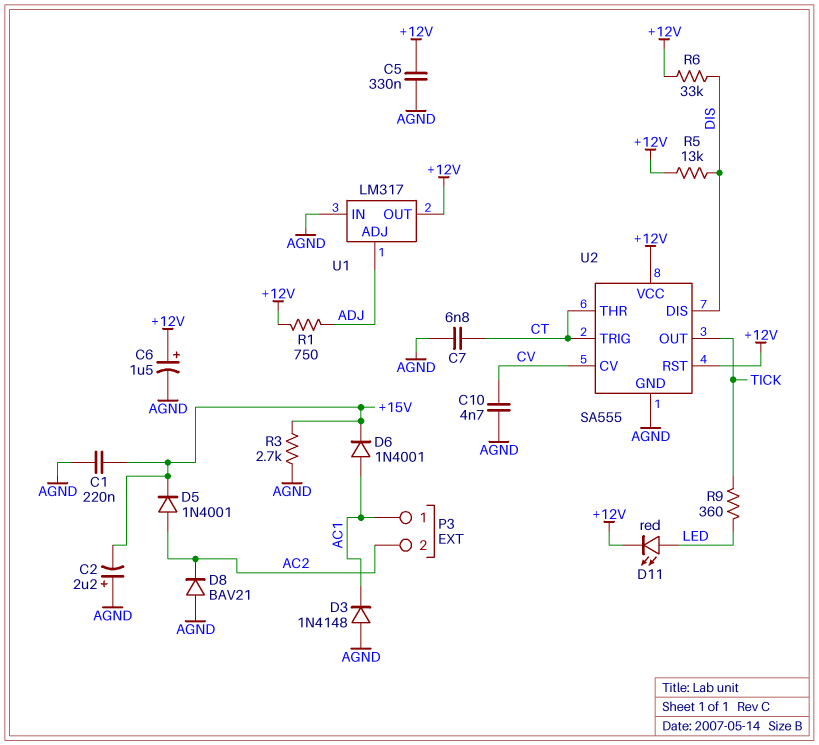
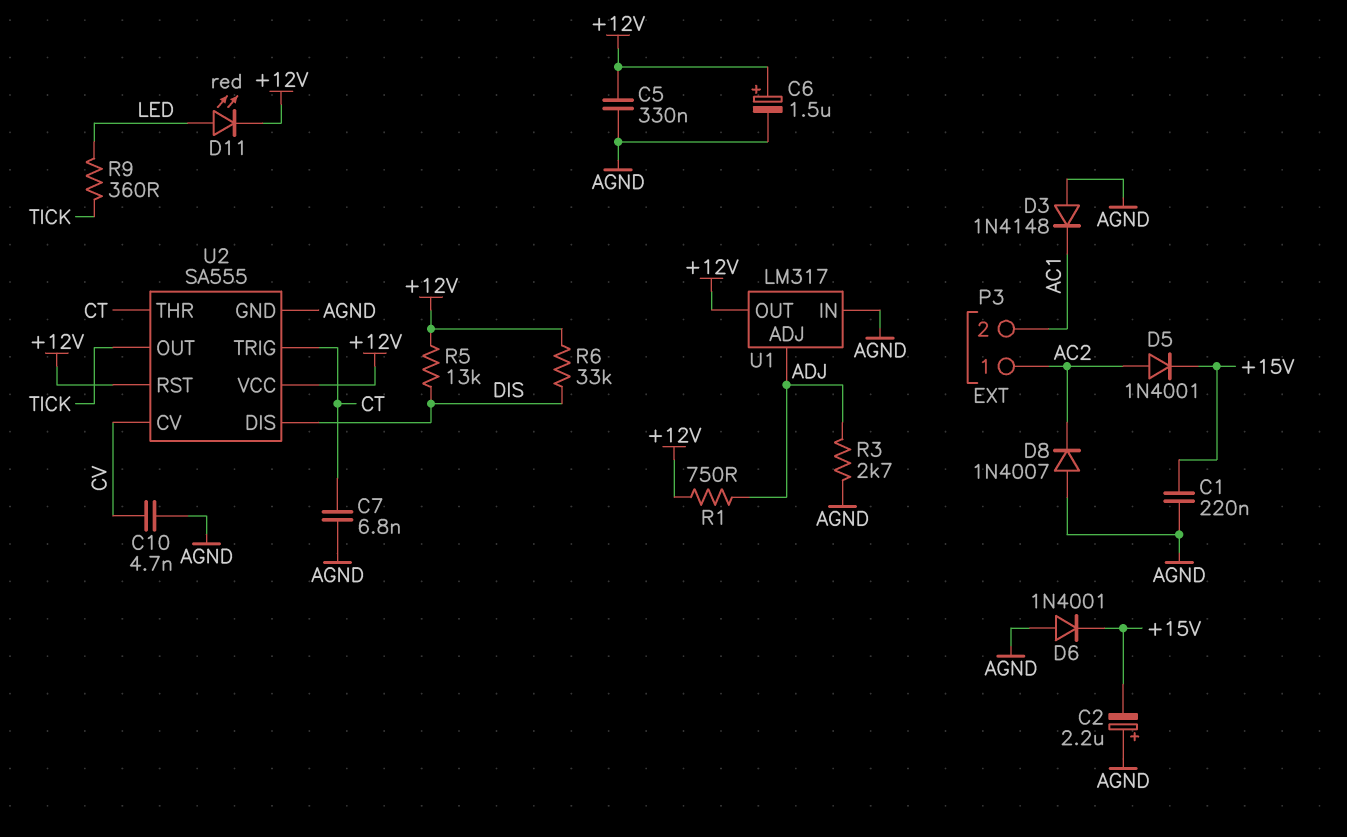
D6: diode 1N4001 (A AC1, K +15V) -> diode 1N4001 (A AGND, K +15V)
D8: diode BAV21 (A AGND, K AC2) -> diode 1N4007 (A AGND, K AC2)
P3 pin 1: AC1 -> AC2
P3 pin 2: AC2 -> AC1
R3: 2.7k (+15V, AGND) -> 2.7k (ADJ, AGND)

